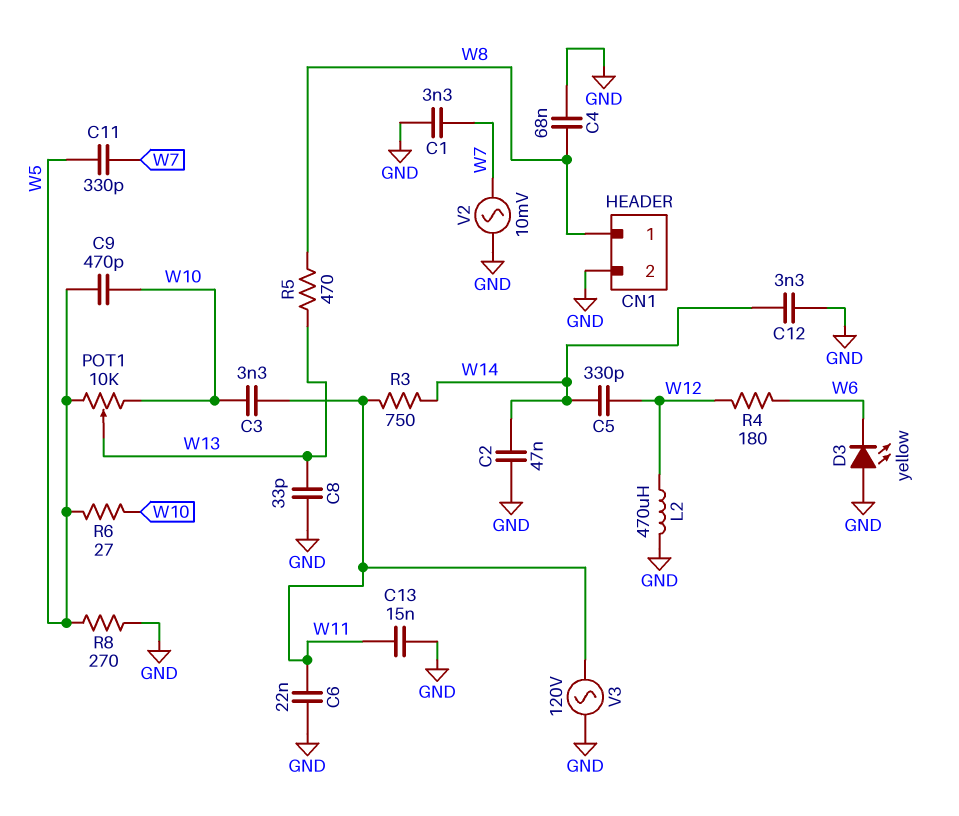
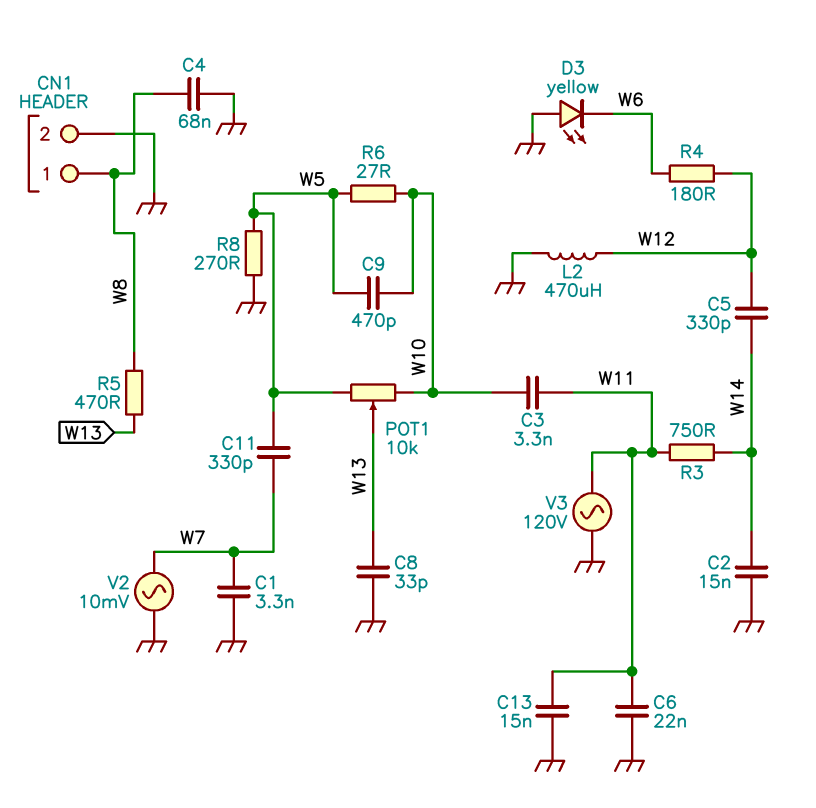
C2: 47nF (GND, W14) -> 15nF (GND, W14)
C12: 3.3nF (GND, W14) -> none

